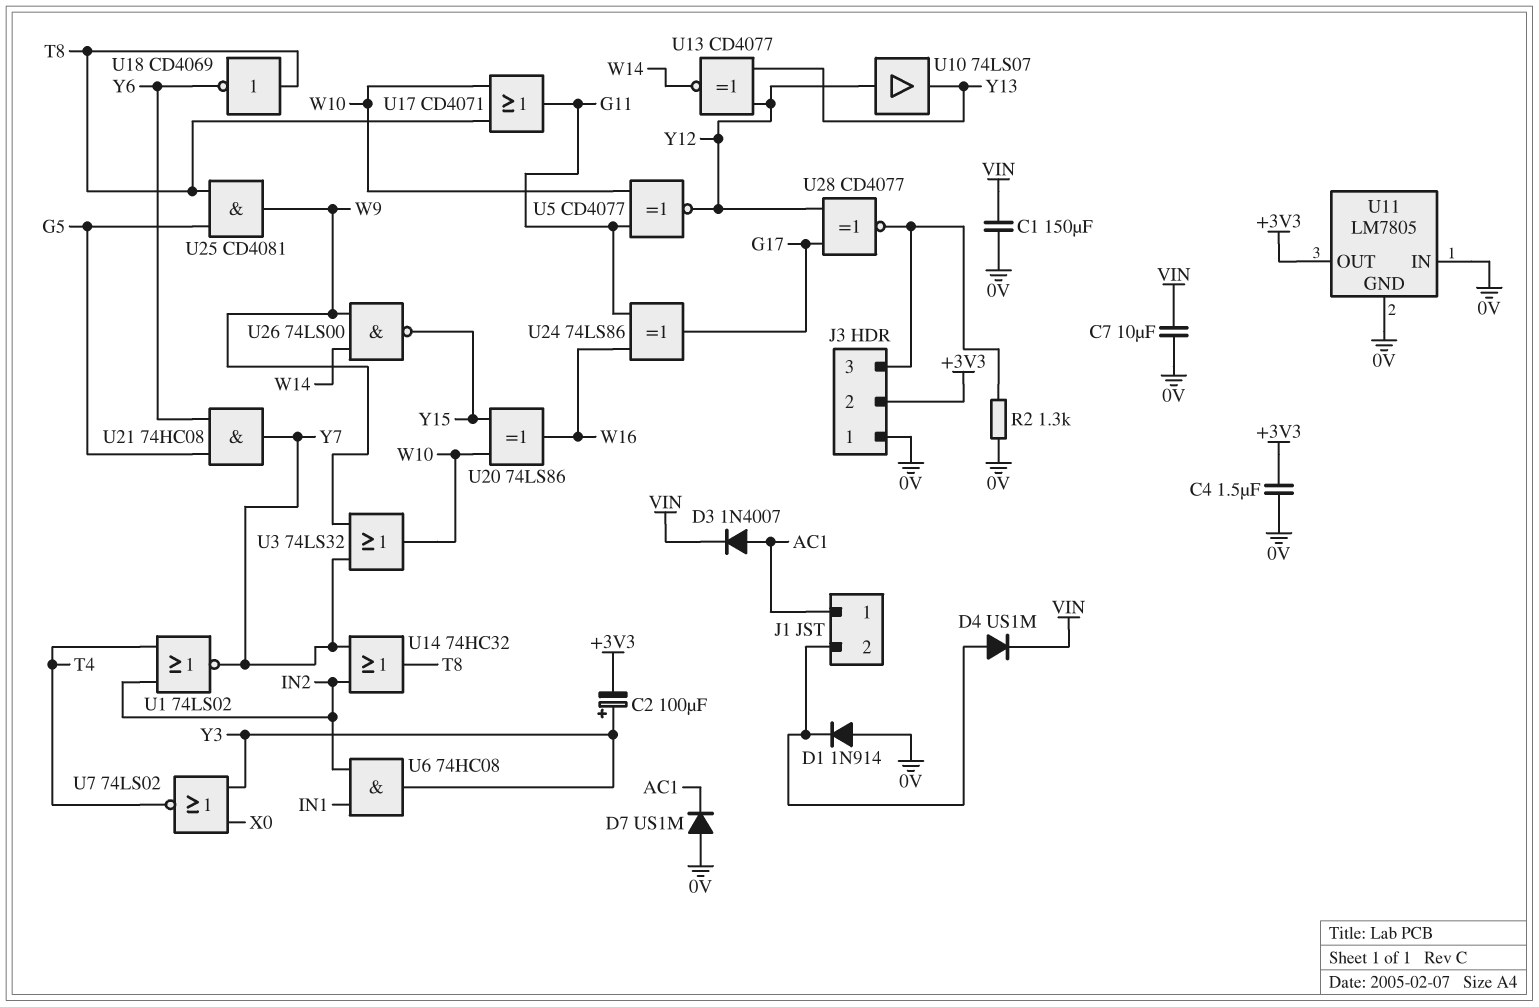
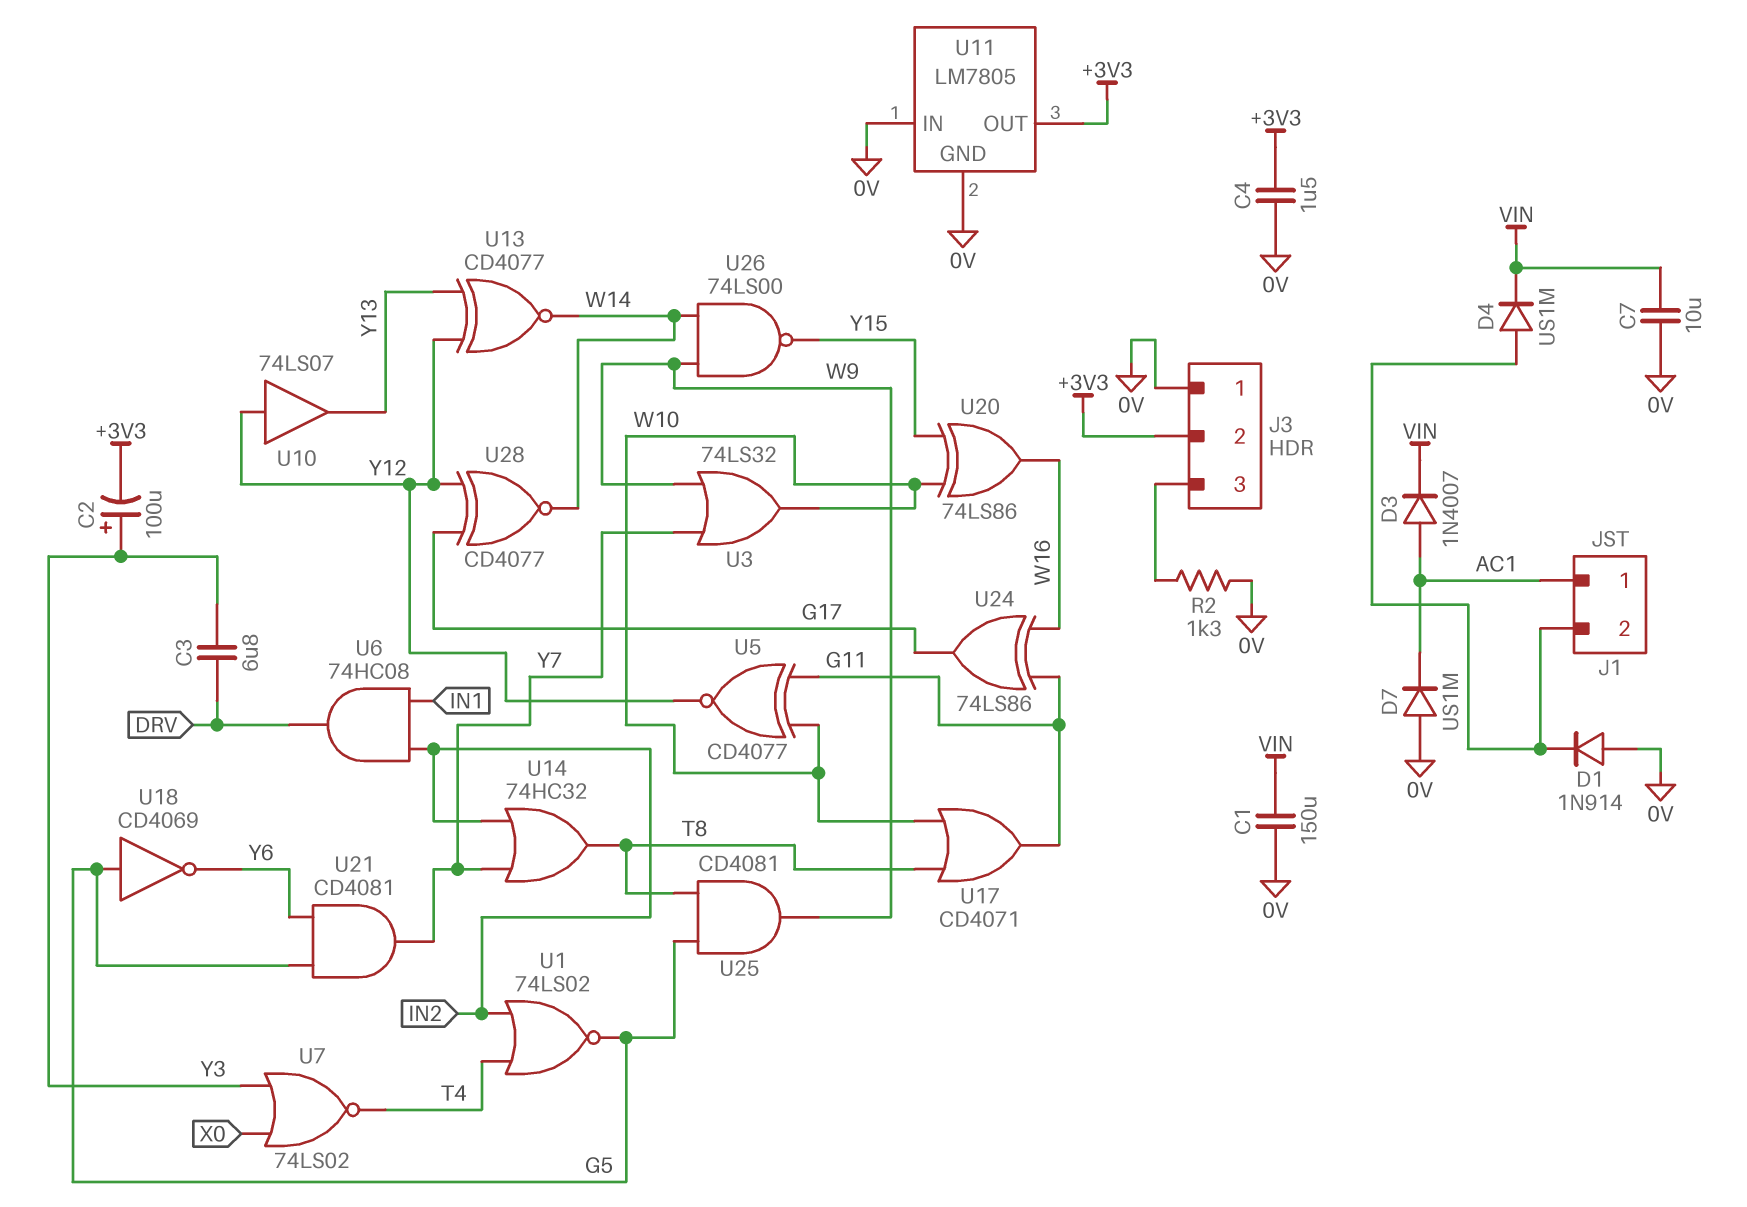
C3: none -> 6.8uF (DRV, Y3)
U1: NOR 74LS02 (in IN2, in T4, out Y7) -> NOR 74LS02 (in IN2, in T4, out G5)
U6: AND 74HC08 (in IN1, in IN2, out Y3) -> AND 74HC08 (in IN1, in IN2, out DRV)
U18: NOT CD4069 (in T8, out Y6) -> NOT CD4069 (in G5, out Y6)
U21: AND 74HC08 (in G5, in Y6, out Y7) -> AND CD4081 (in G5, in Y6, out Y7)
U28: XNOR CD4077 (in G17, in Y12, out J3/3) -> XNOR CD4077 (in G17, in Y12, out W14)

